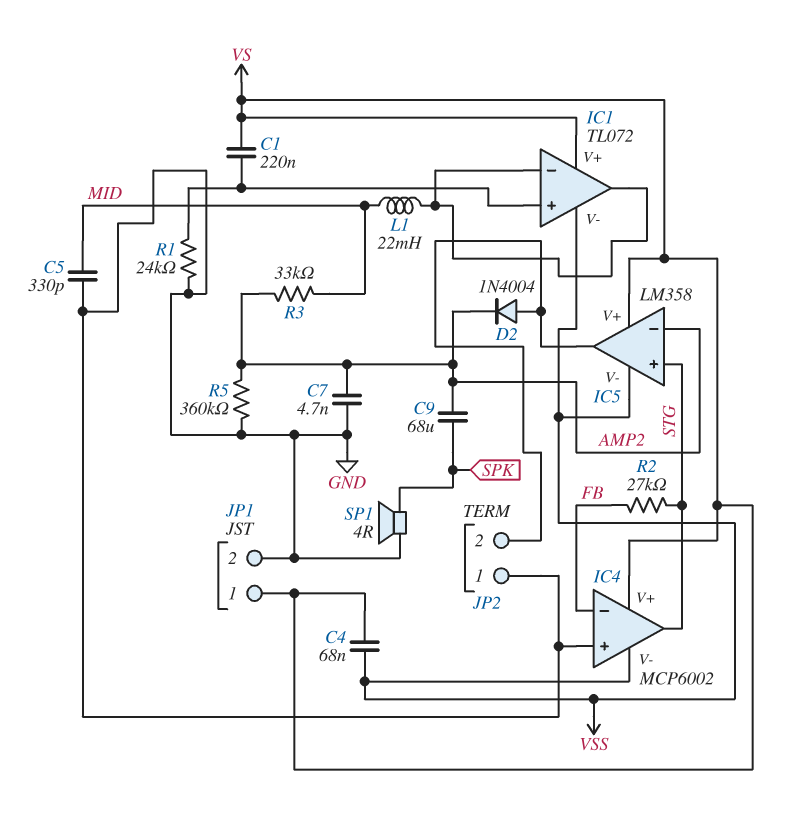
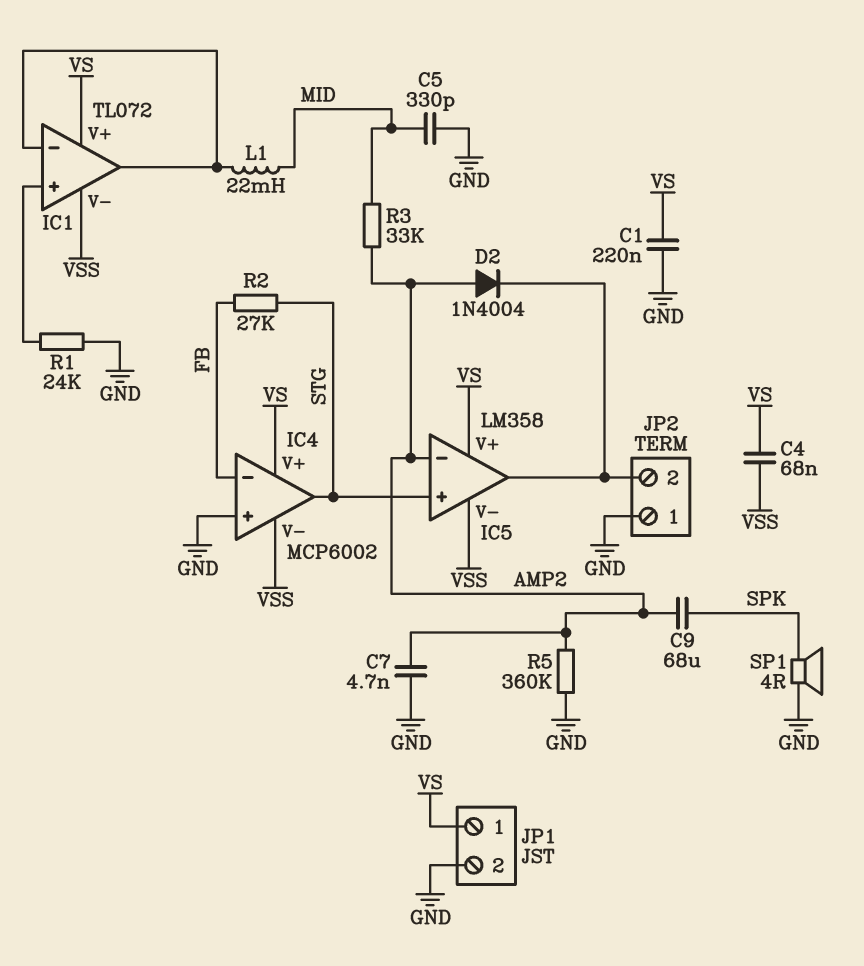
C1: 220nF (IC1/in+, VS) -> 220nF (GND, VS)
D2: diode 1N4004 (A IC5/out, K AMP2) -> diode 1N4004 (A AMP2, K IC5/out)

